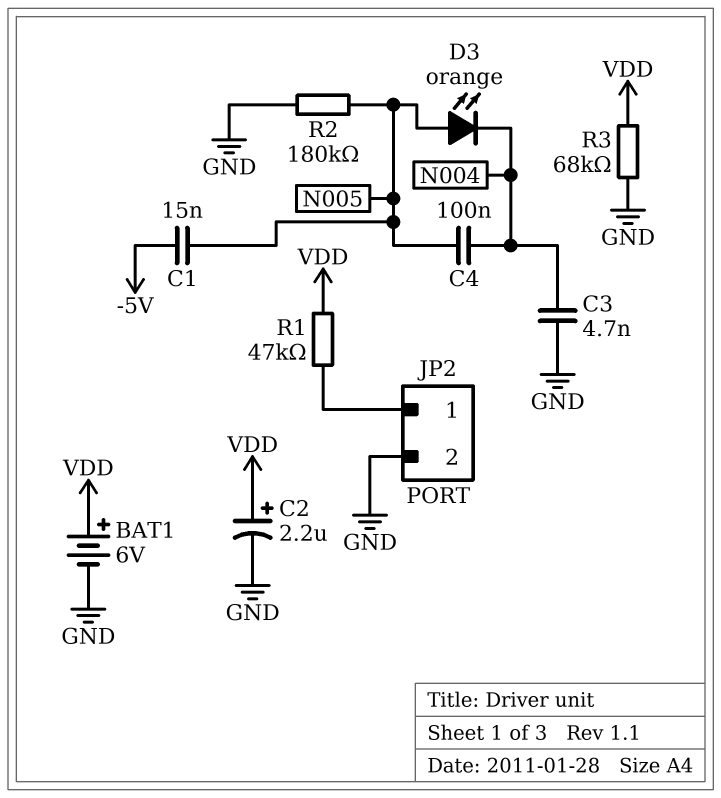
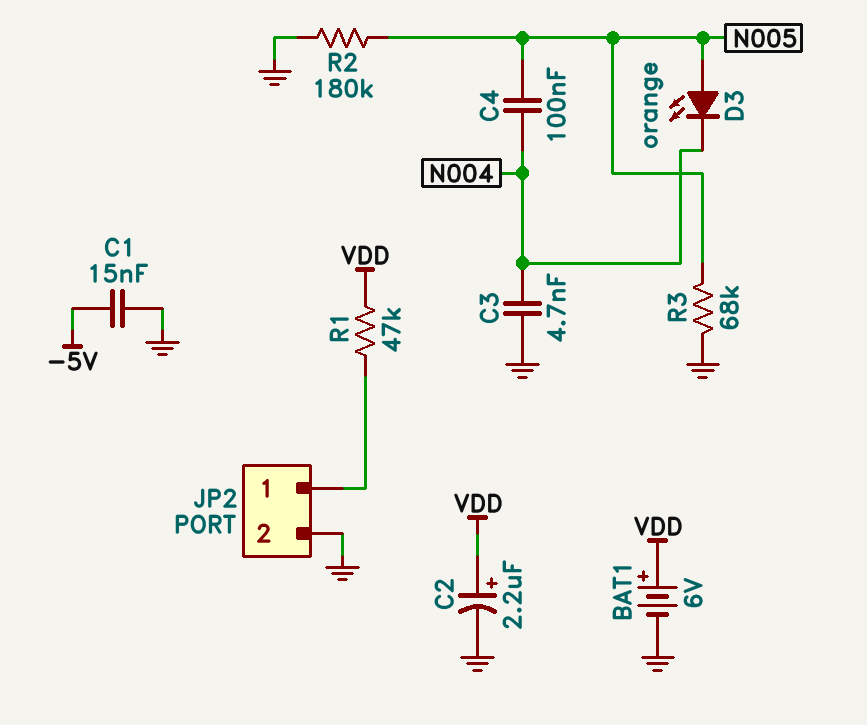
C1: 15nF (-5V, N005) -> 15nF (-5V, GND)
R3: 68k (GND, VDD) -> 68k (GND, N005)

